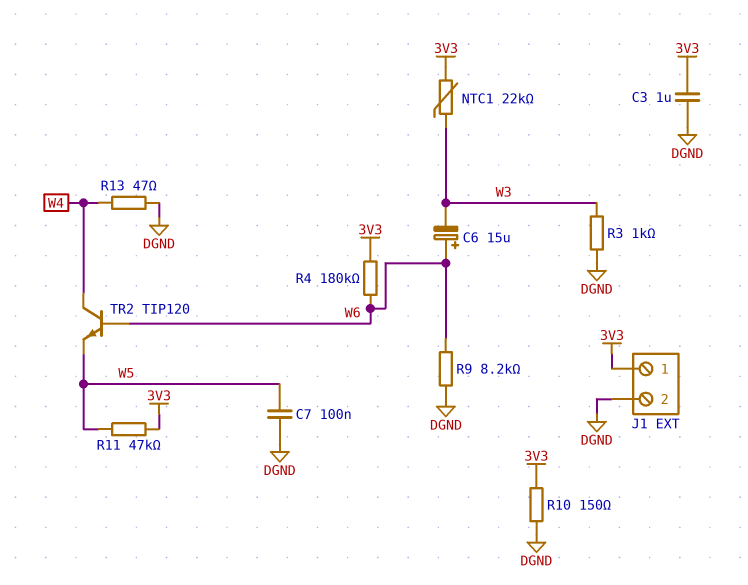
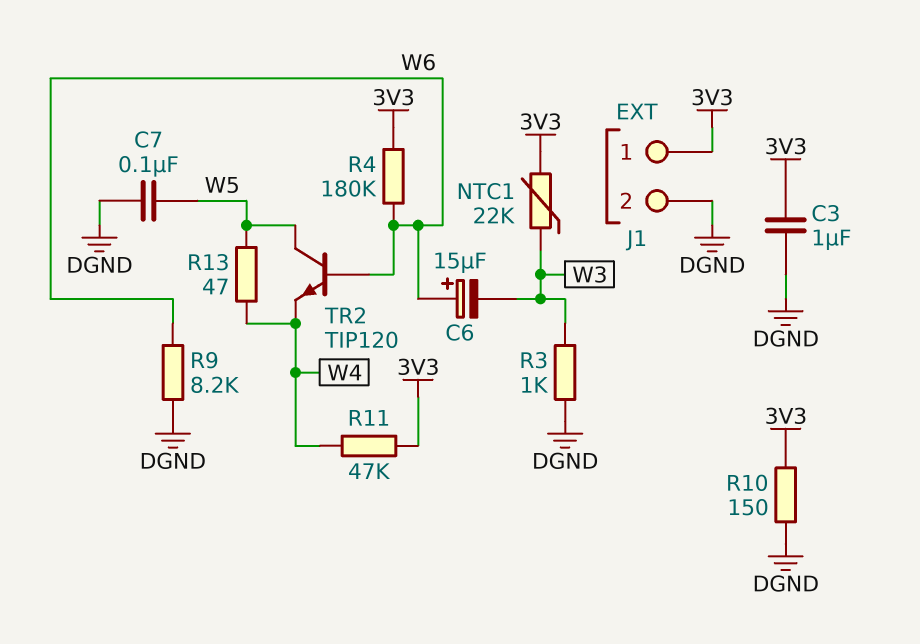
R11: 47k (3V3, W5) -> 47k (3V3, W4)
R13: 47 (DGND, W4) -> 47 (W4, W5)
TR2: NPN TIP120 (B W6, C W4, E W5) -> NPN TIP120 (B W6, C W5, E W4)

